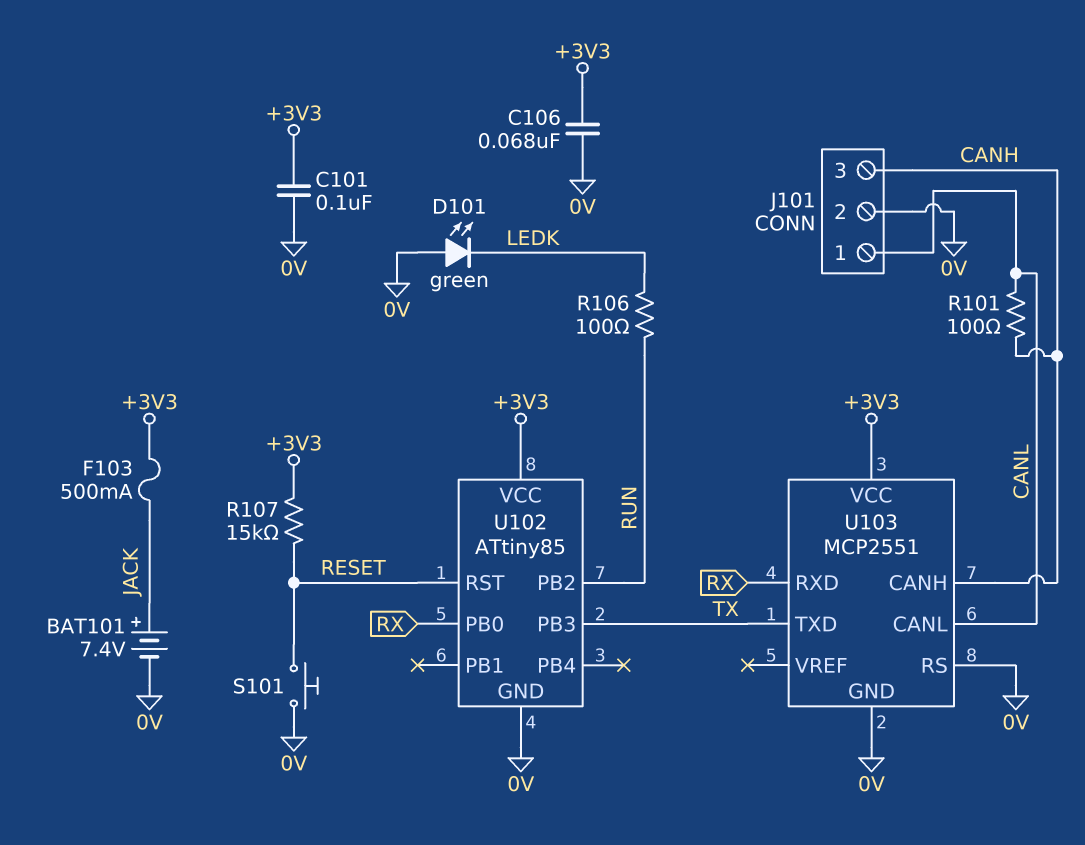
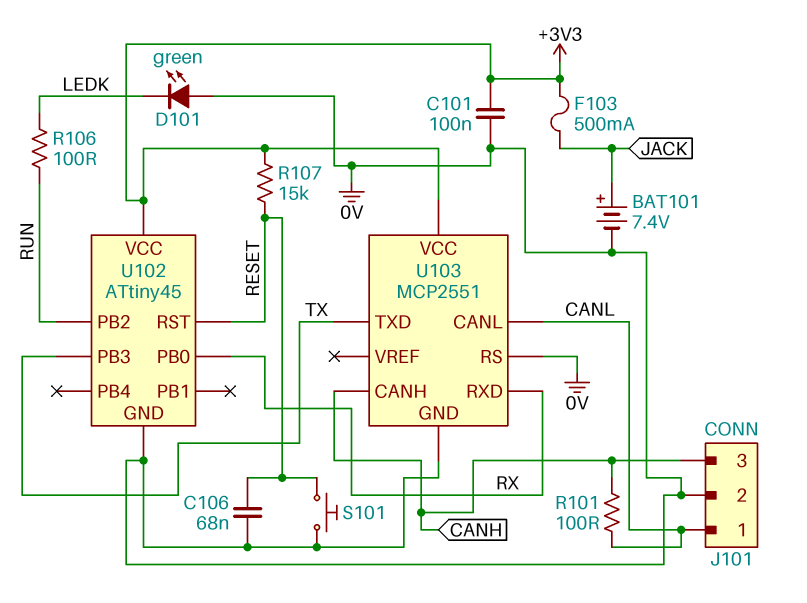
C106: 68nF (+3V3, 0V) -> 68nF (0V, RESET)
U102: ATtiny85 -> ATtiny45

